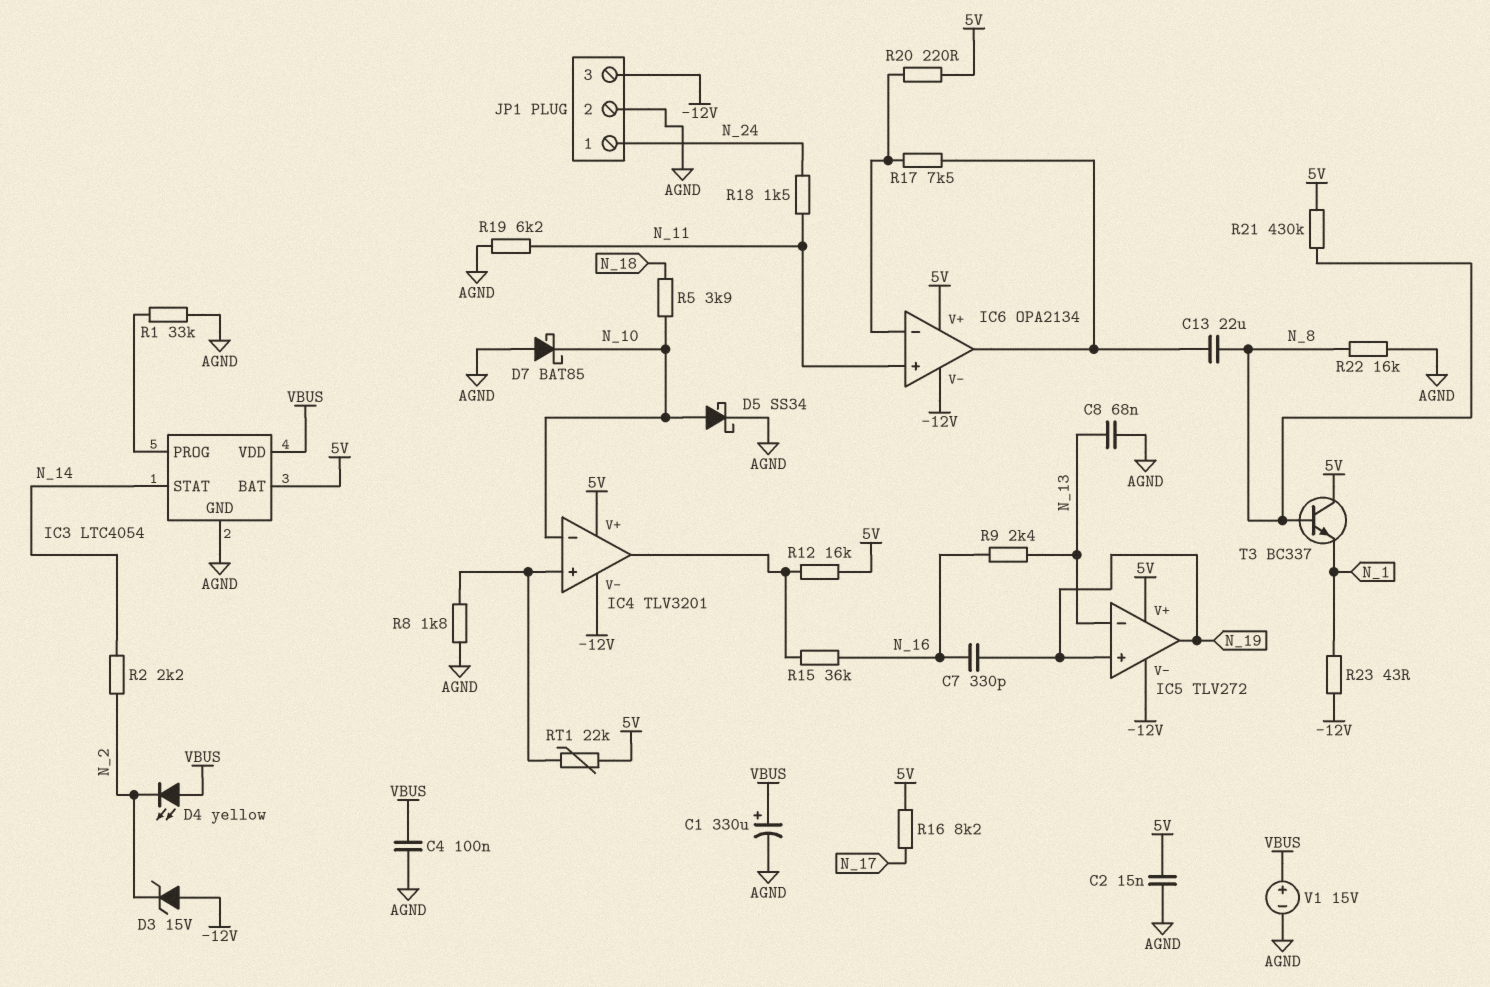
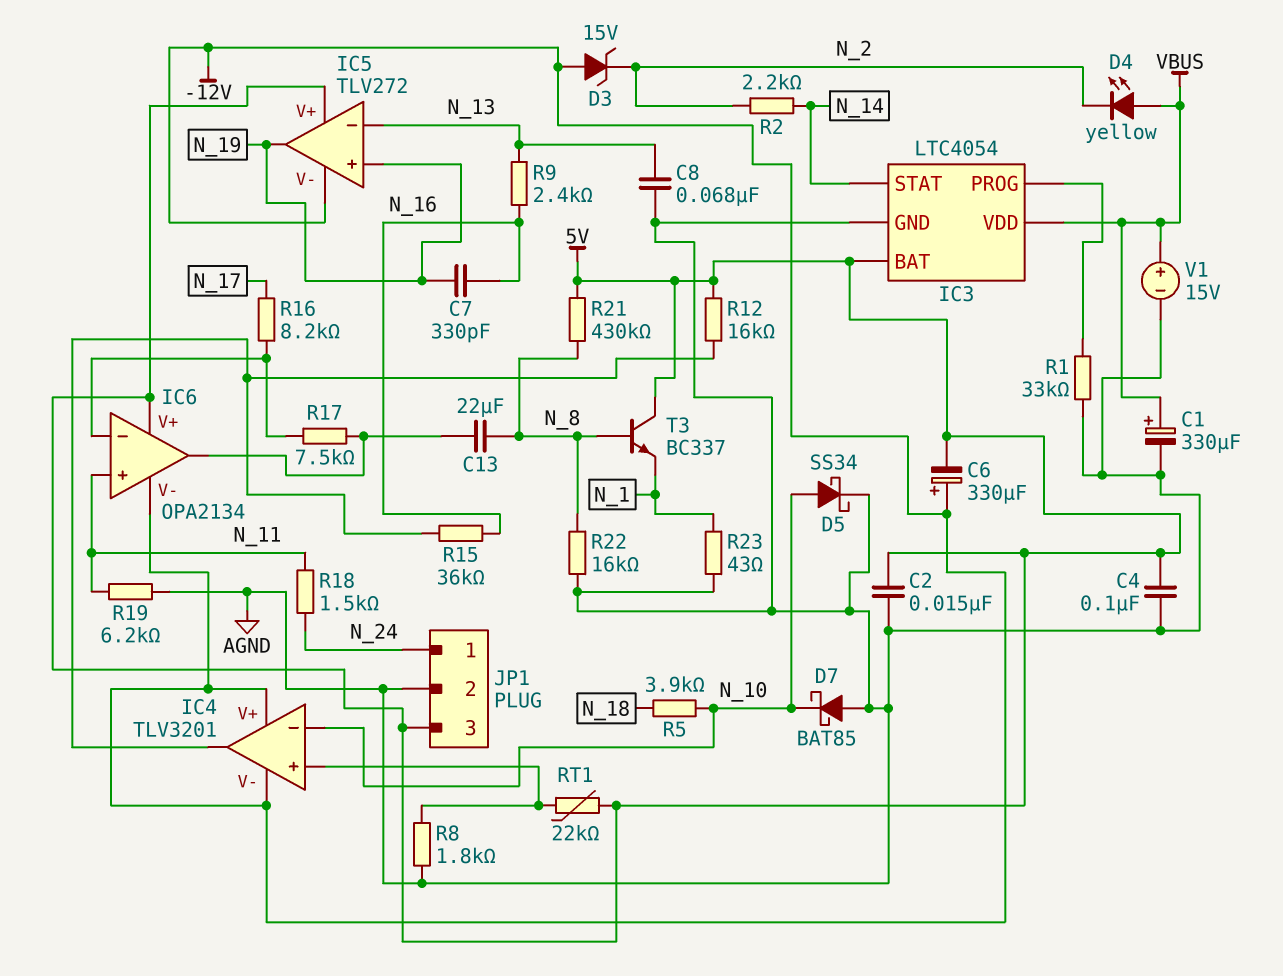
C4: 100nF (AGND, VBUS) -> 100nF (5V, AGND)
C6: none -> 330uF (plus -12V, minus 5V)
IC4 pin V+: 5V -> -12V
JP1 pin 3: -12V -> 5V
R16: 8.2k (5V, N_17) -> 8.2k (IC6/in-, N_17)
R20: 220 (5V, IC6/in-) -> none
R23: 43 (-12V, N_1) -> 43 (AGND, N_1)

